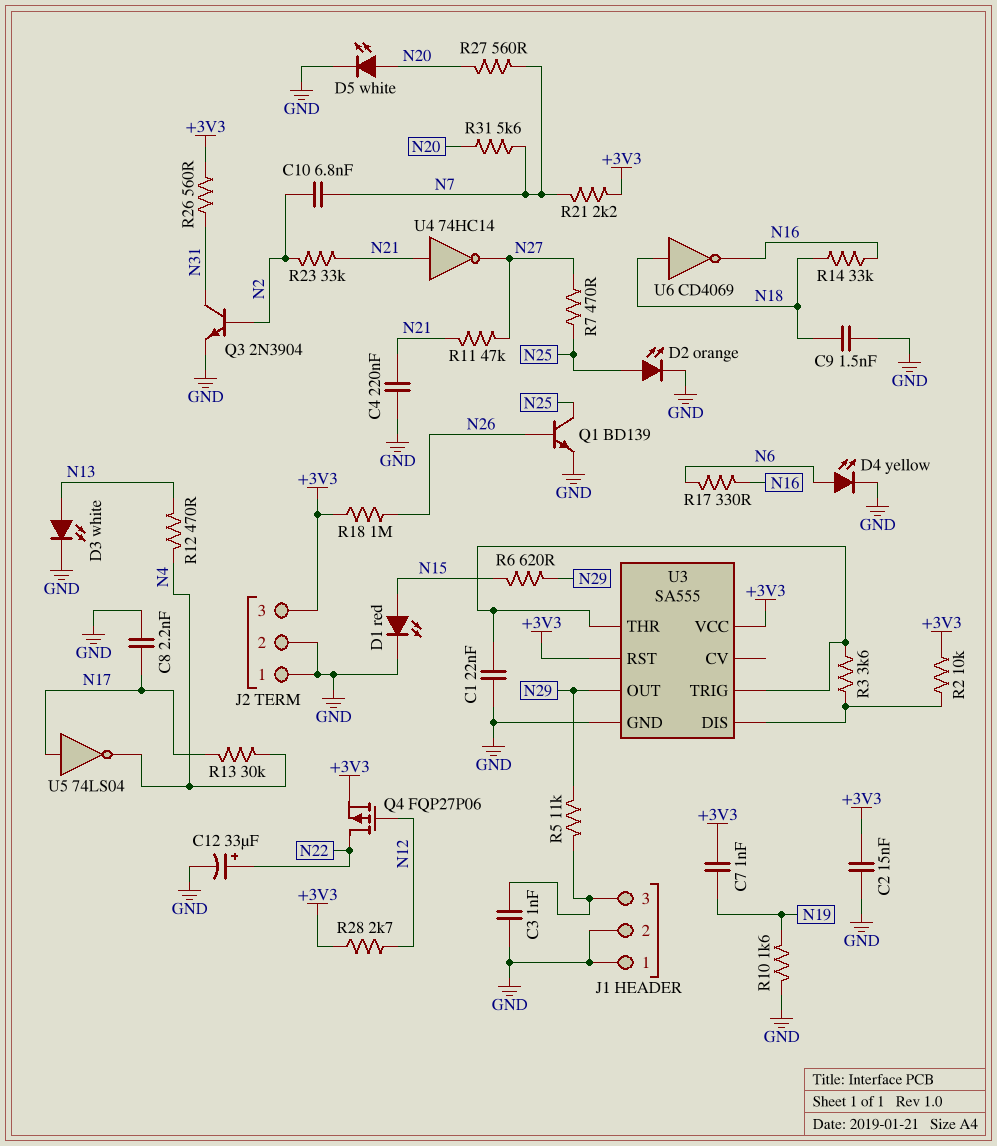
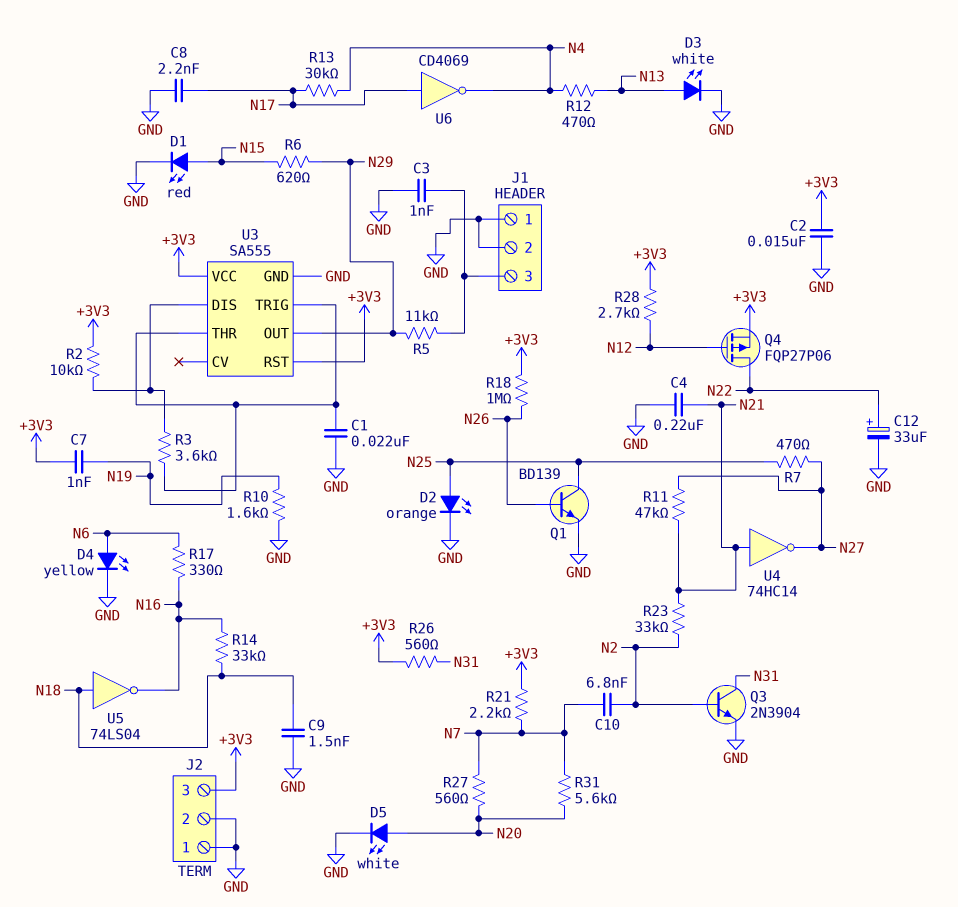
U5: NOT 74LS04 (in N17, out N4) -> NOT 74LS04 (in N18, out N16)
U6: NOT CD4069 (in N18, out N16) -> NOT CD4069 (in N17, out N4)

